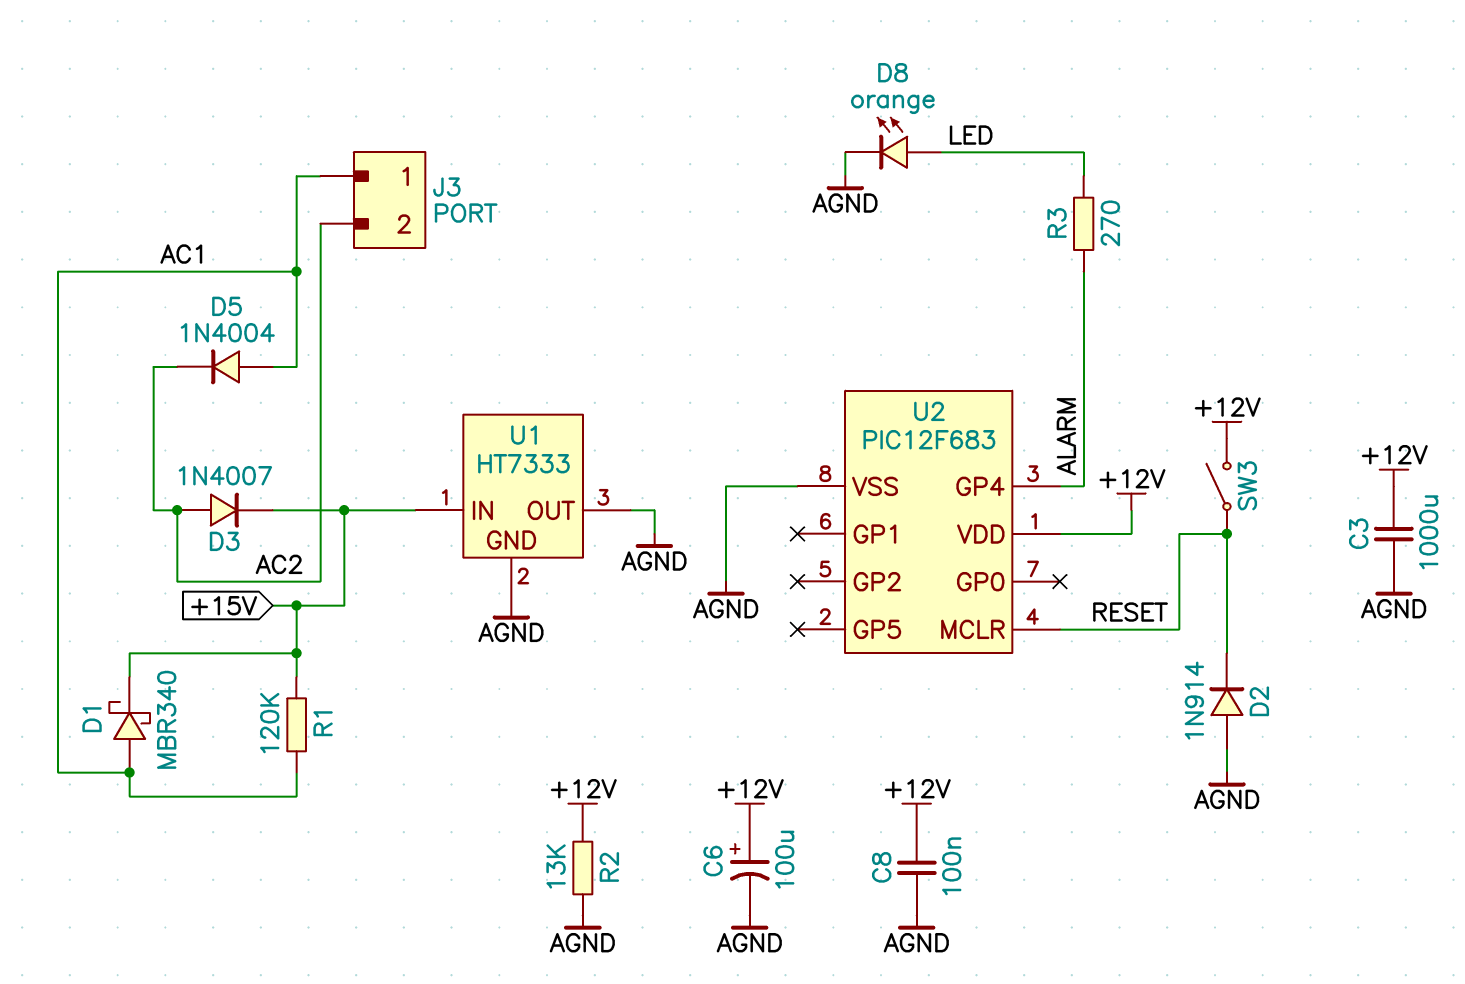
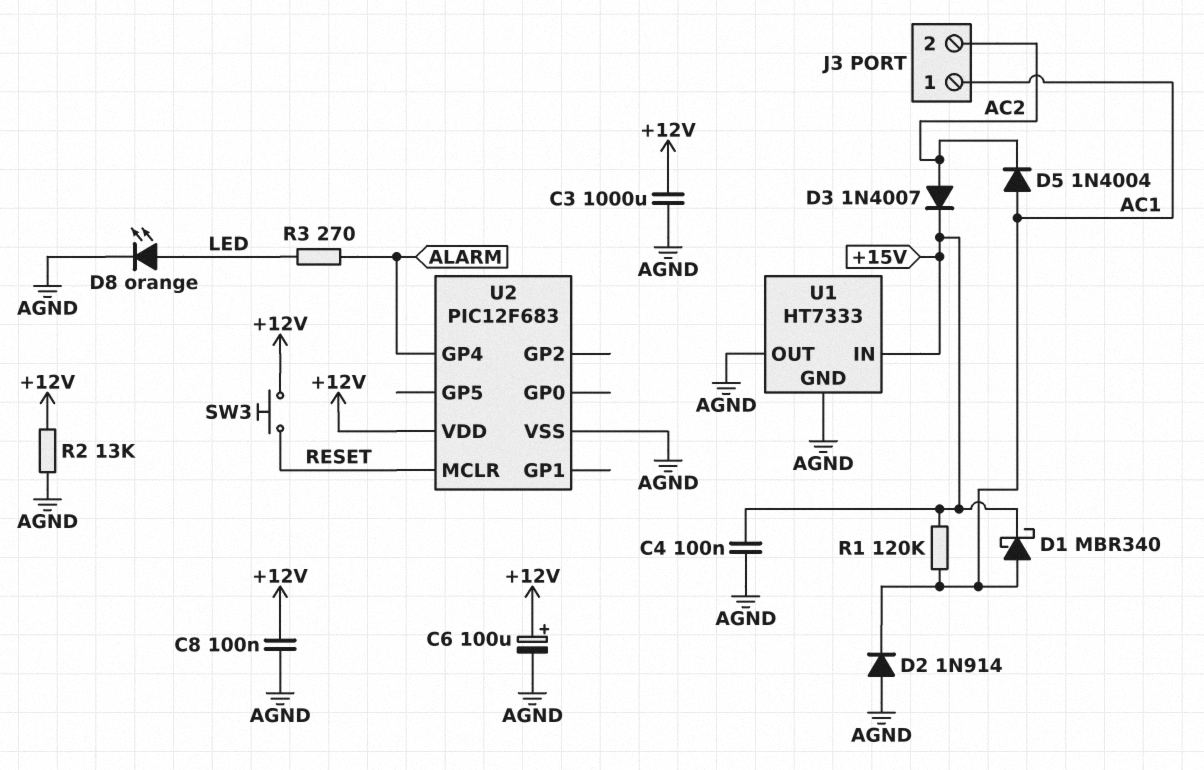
C4: none -> 100nF (+15V, AGND)
D2: diode 1N914 (A AGND, K RESET) -> diode 1N914 (A AGND, K AC1)
SW3: switch (+12V, RESET) -> button (+12V, RESET)

